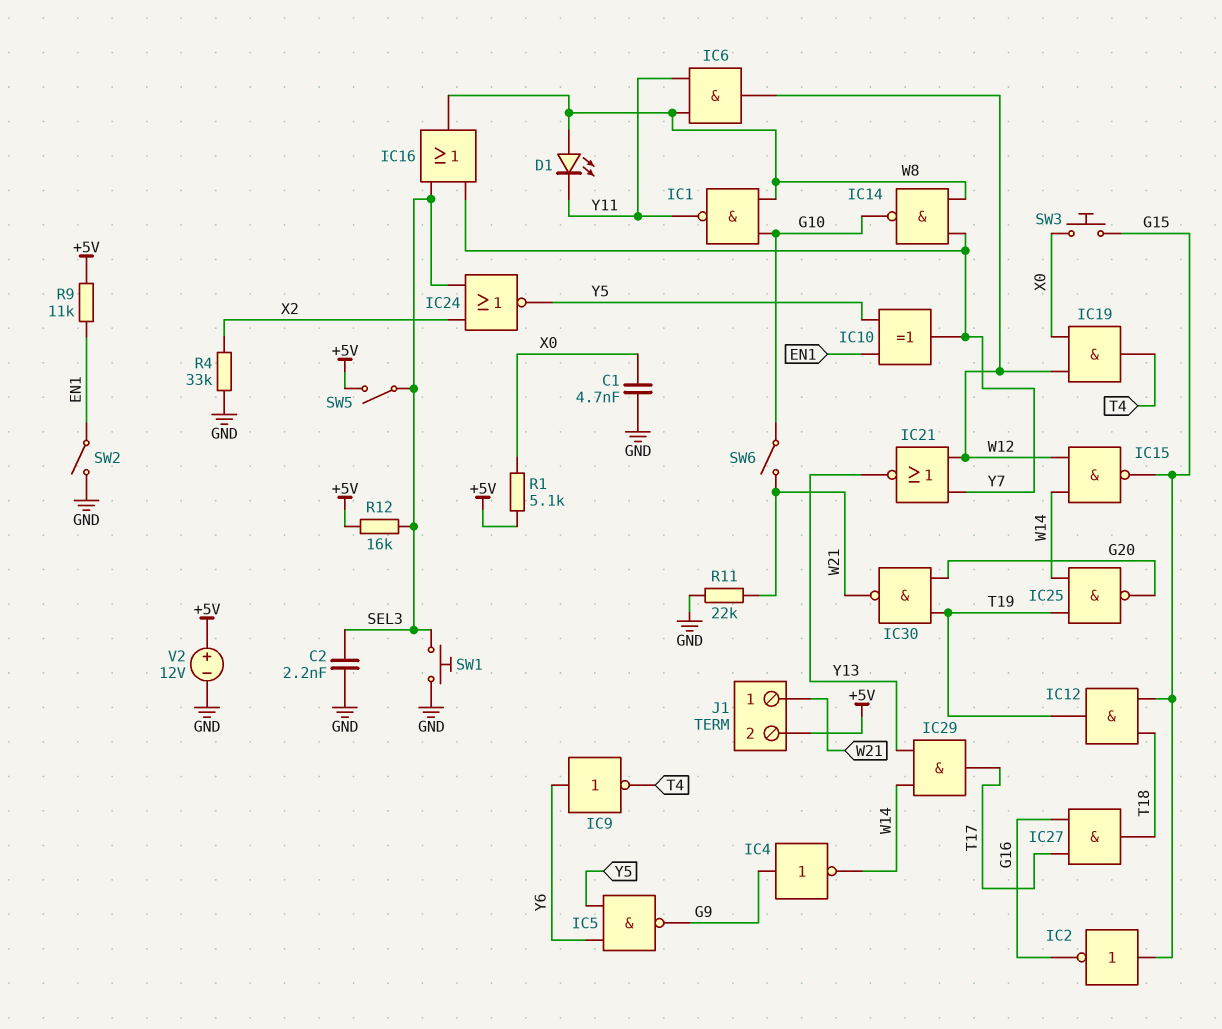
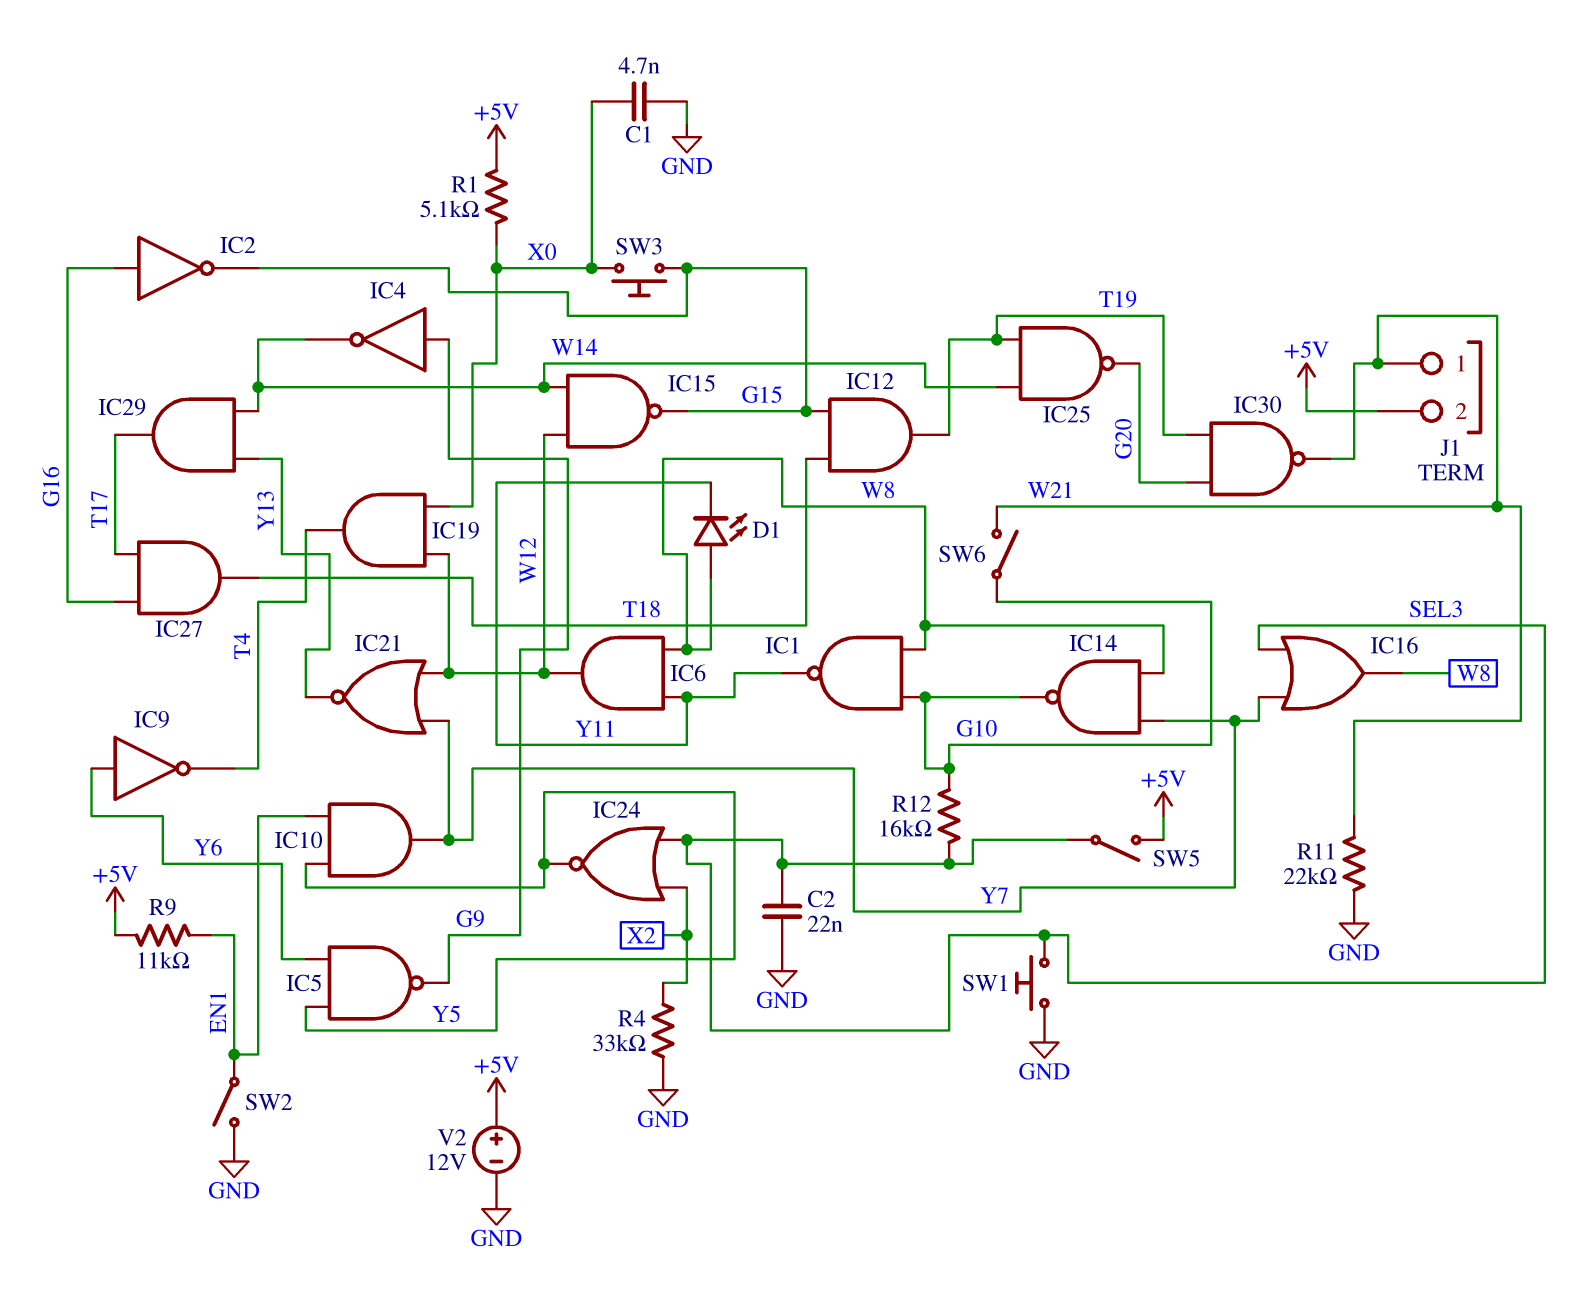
C2: 2.2nF (GND, SEL3) -> 22nF (GND, SEL3)
IC2: NOT (in G15, out G16) -> NOT (in G16, out G15)
IC10: XOR (in EN1, in Y5, out Y7) -> AND (in EN1, in Y5, out Y7)
R12: 16k (+5V, SEL3) -> 16k (G10, SEL3)

